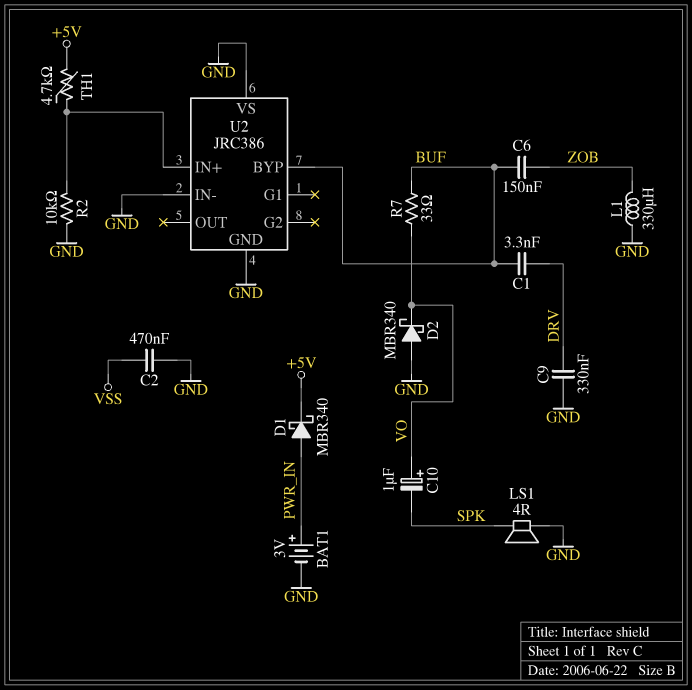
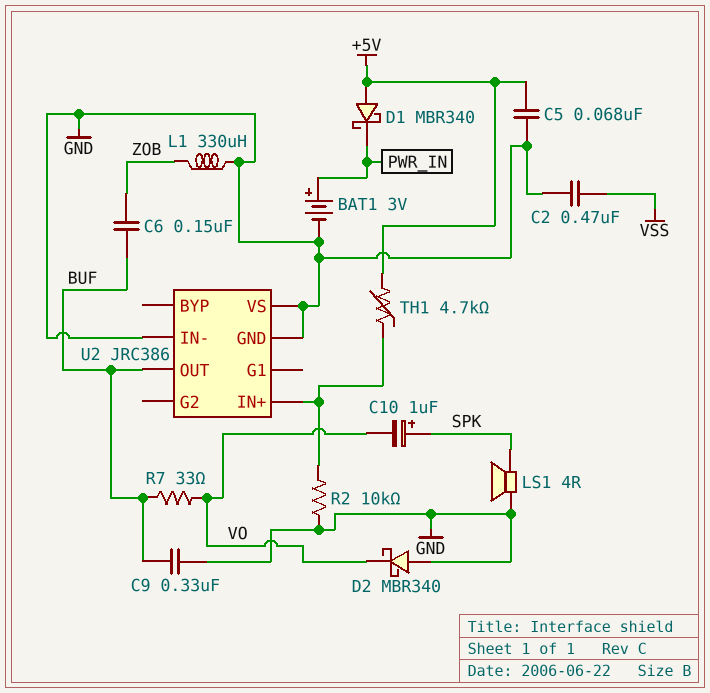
C1: 3.3nF (BUF, DRV) -> none
C5: none -> 68nF (+5V, GND)
C9: 330nF (DRV, GND) -> 330nF (BUF, GND)
C10: 1uF (plus VO, minus SPK) -> 1uF (plus SPK, minus VO)
D1: schottky MBR340 (A PWR_IN, K +5V) -> schottky MBR340 (A +5V, K PWR_IN)
U2 pin BYP: BUF -> none
U2 pin OUT: none -> BUF

